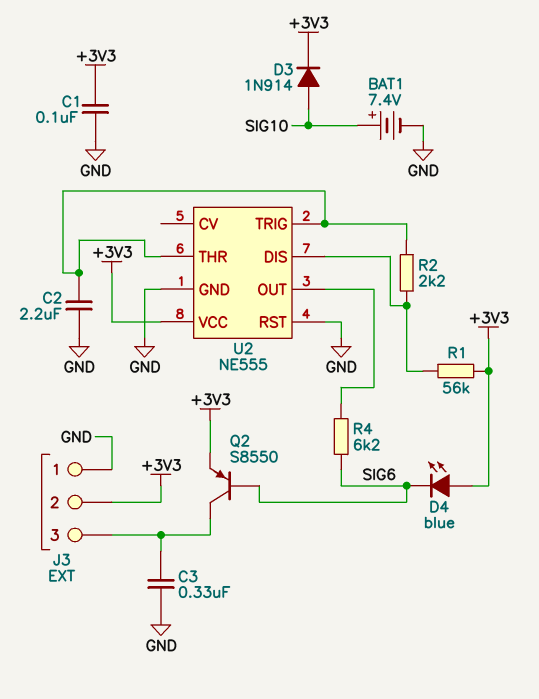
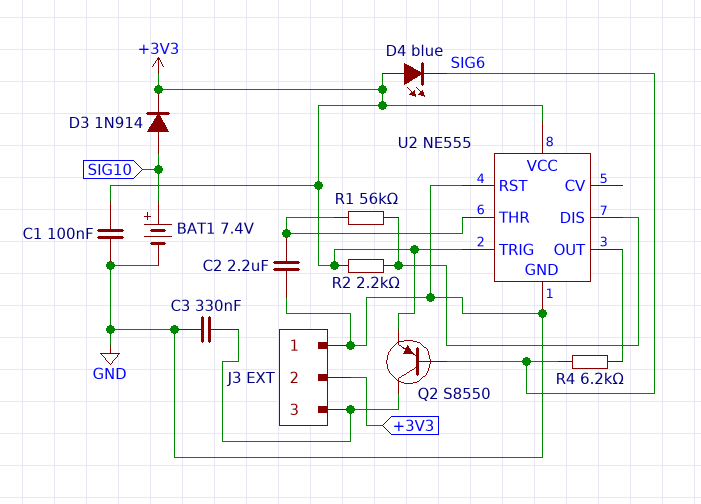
R1: 56k (+3V3, U2/DIS) -> 56k (U2/DIS, U2/THR)
R2: 2.2k (U2/DIS, U2/THR) -> 2.2k (+3V3, U2/DIS)
U2 pin TRIG: U2/THR -> +3V3

